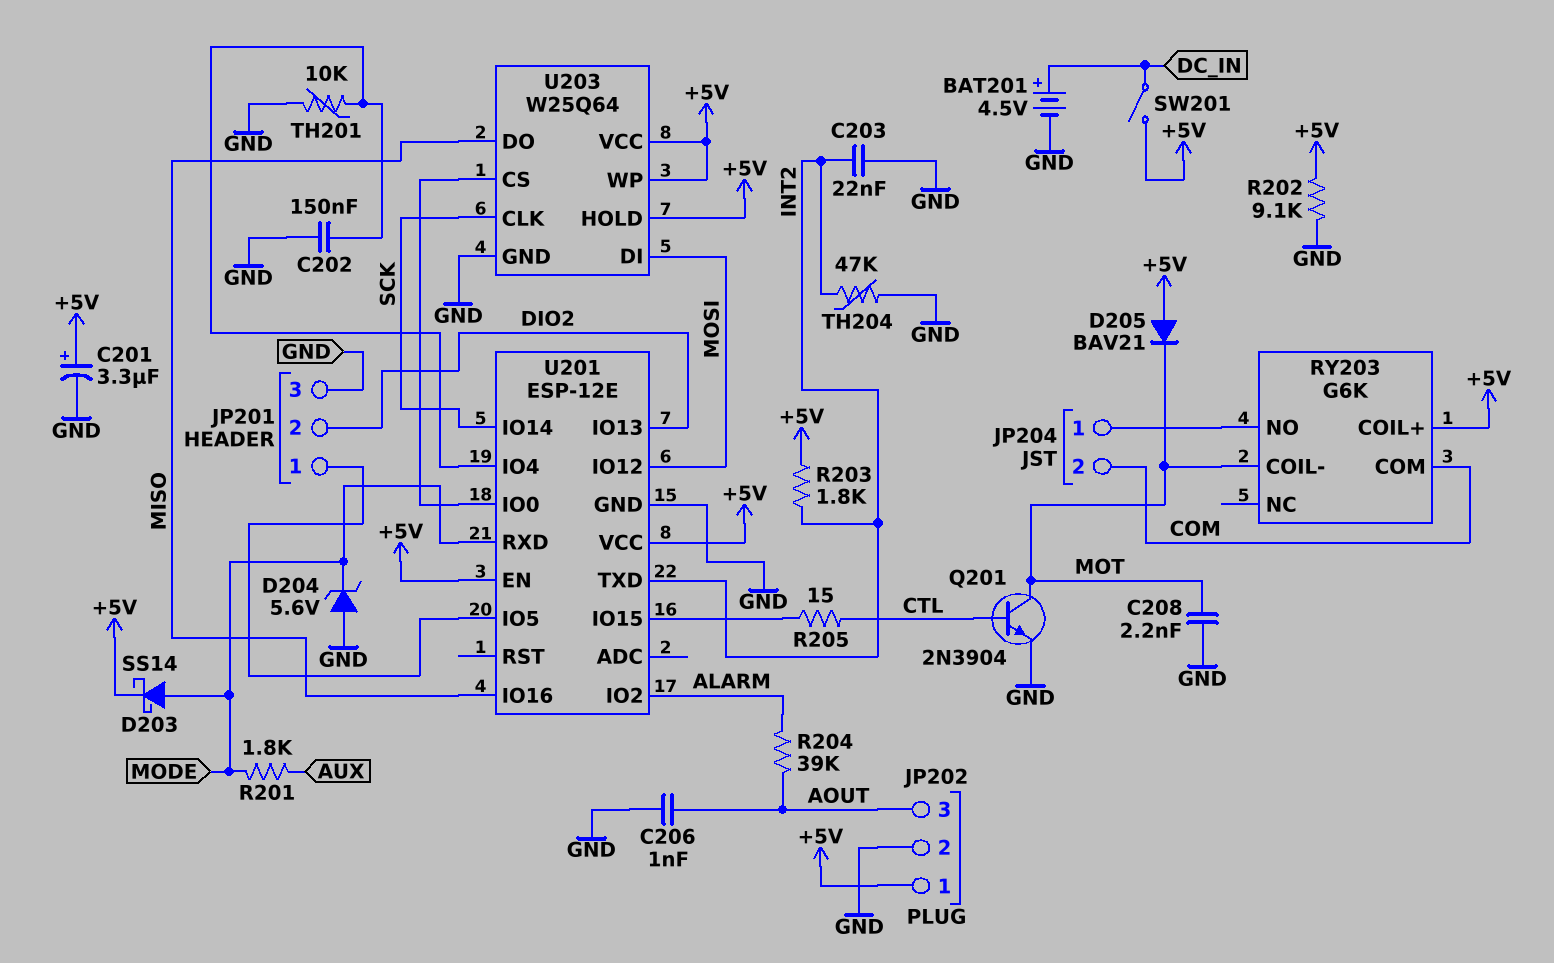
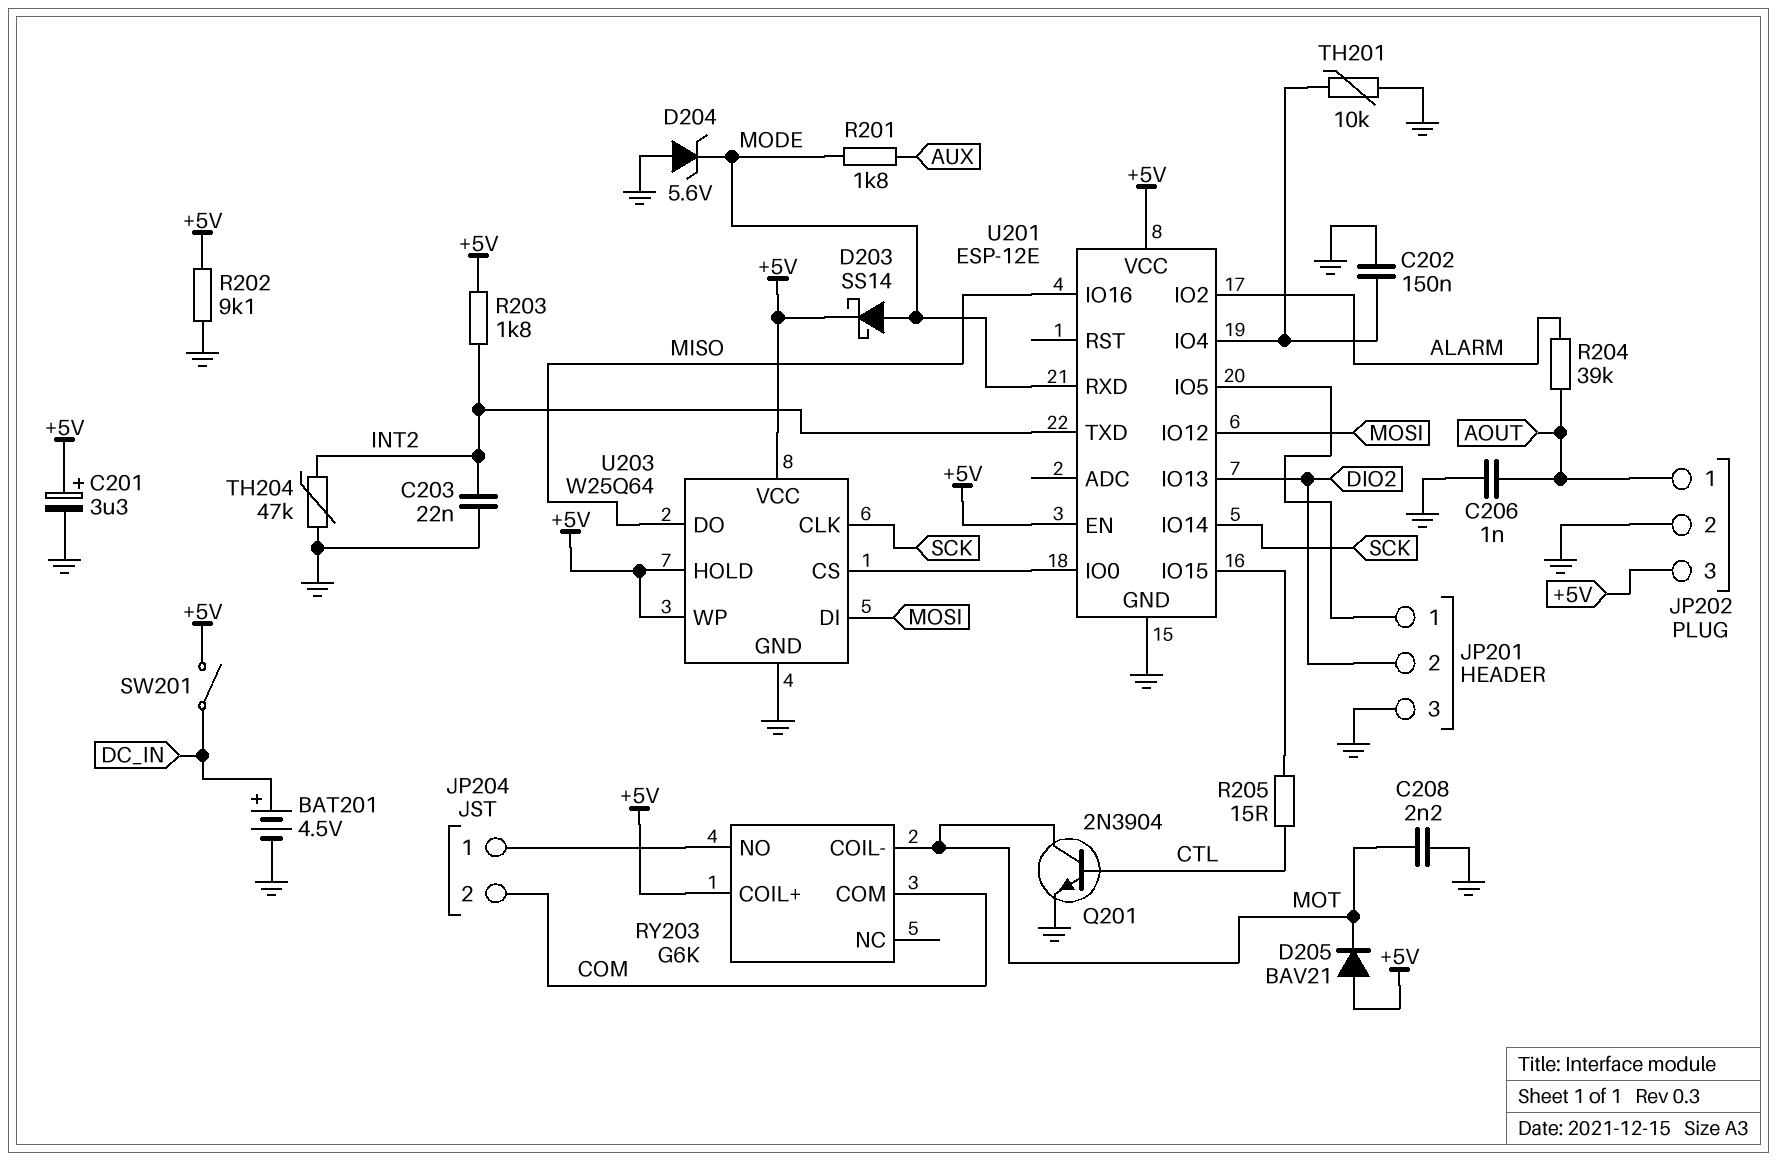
JP202 pin 1: +5V -> AOUT
JP202 pin 3: AOUT -> +5V

